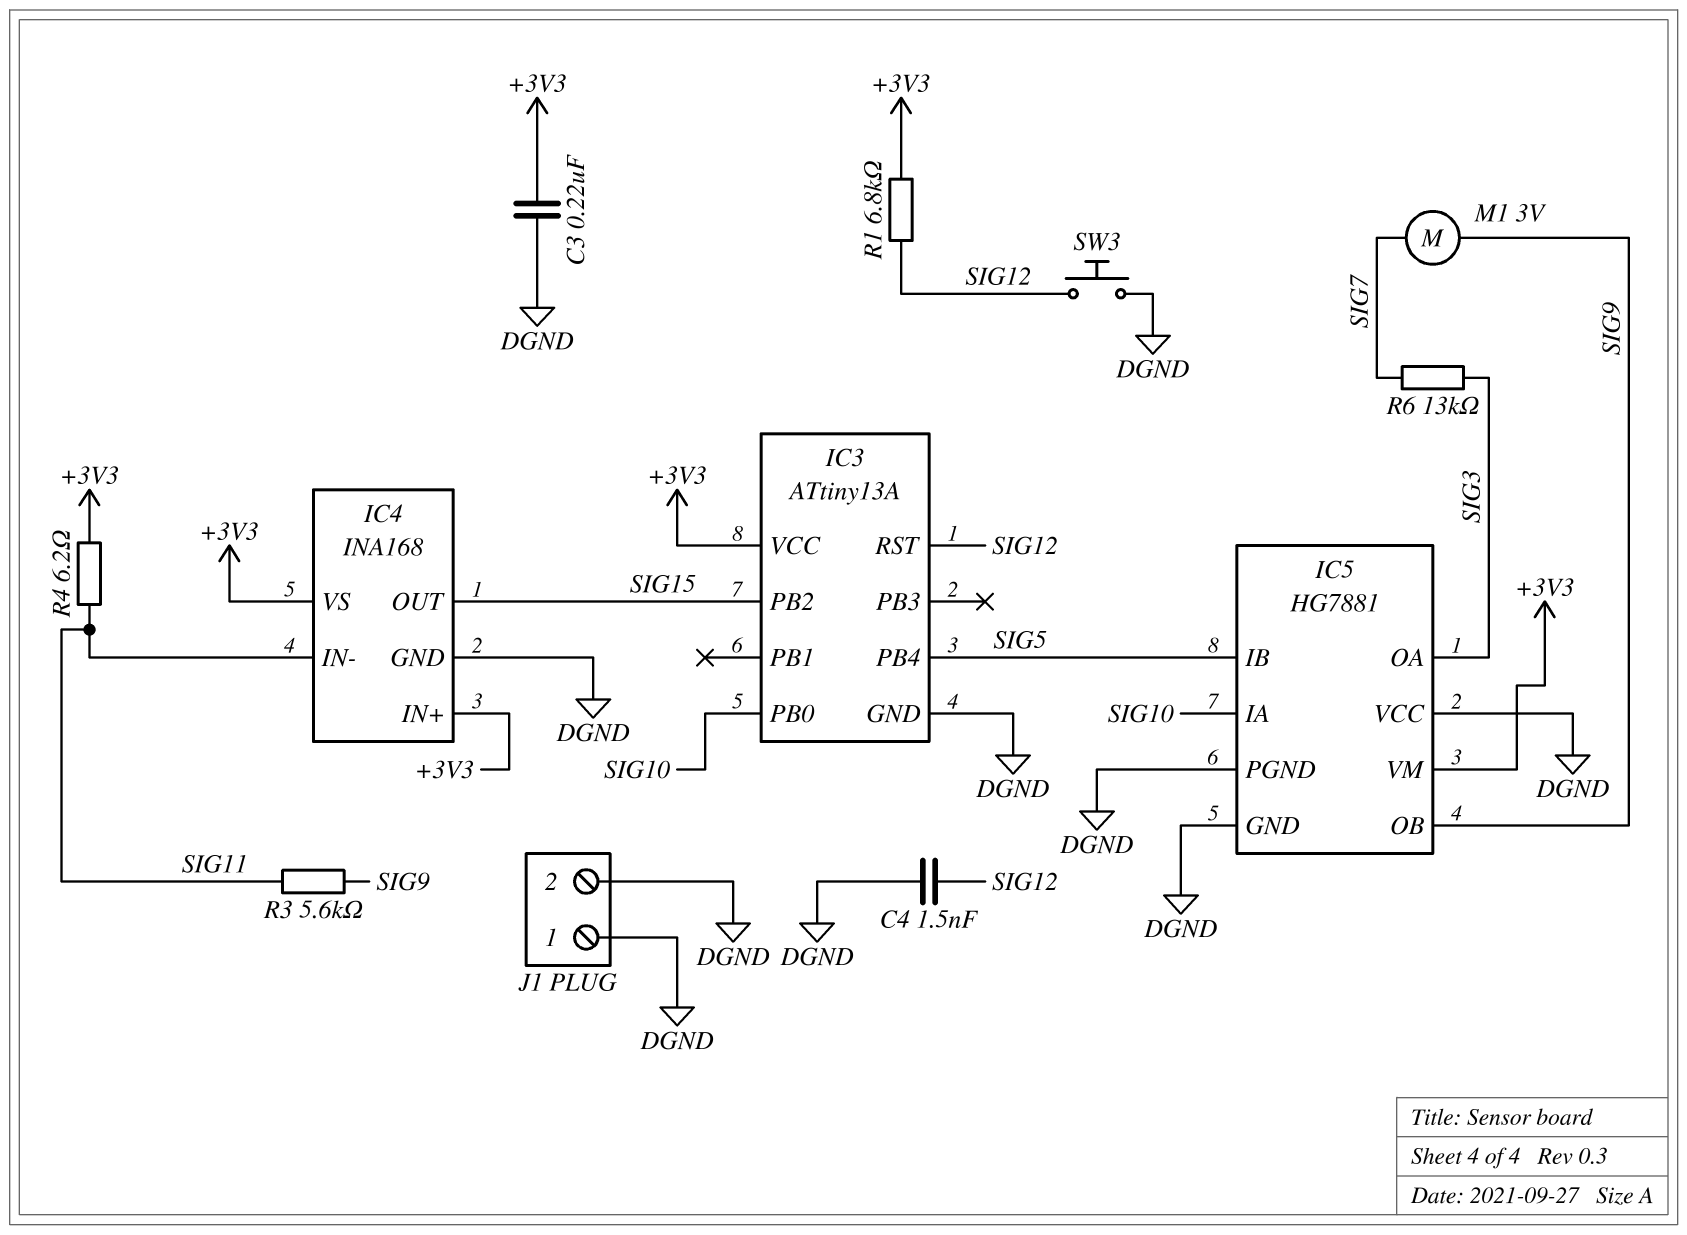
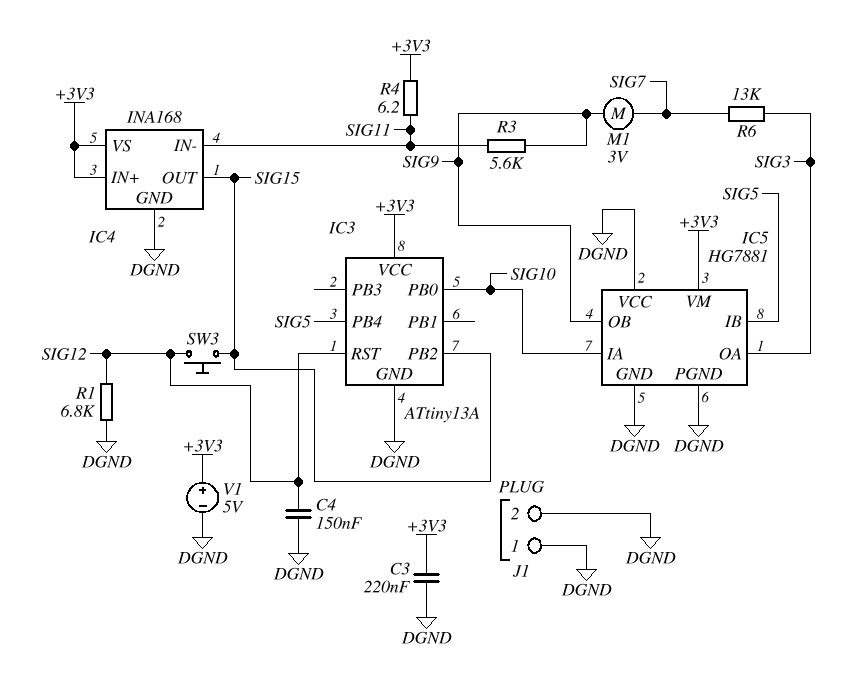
C4: 1.5nF (DGND, SIG12) -> 150nF (DGND, SIG12)
R1: 6.8k (+3V3, SIG12) -> 6.8k (DGND, SIG12)
SW3: button (DGND, SIG12) -> button (SIG12, SIG15)
V1: none -> 5V (plus +3V3, minus DGND)

